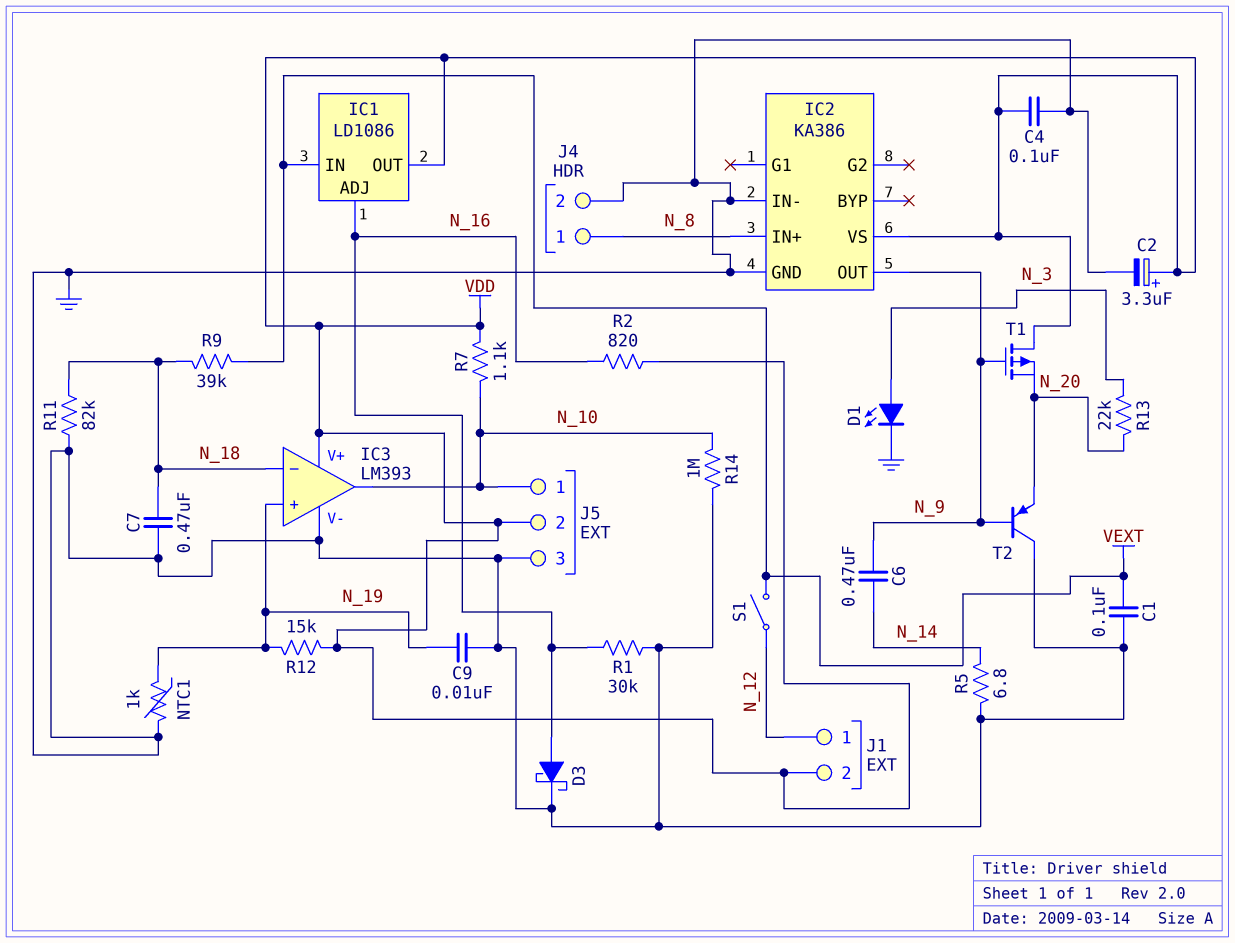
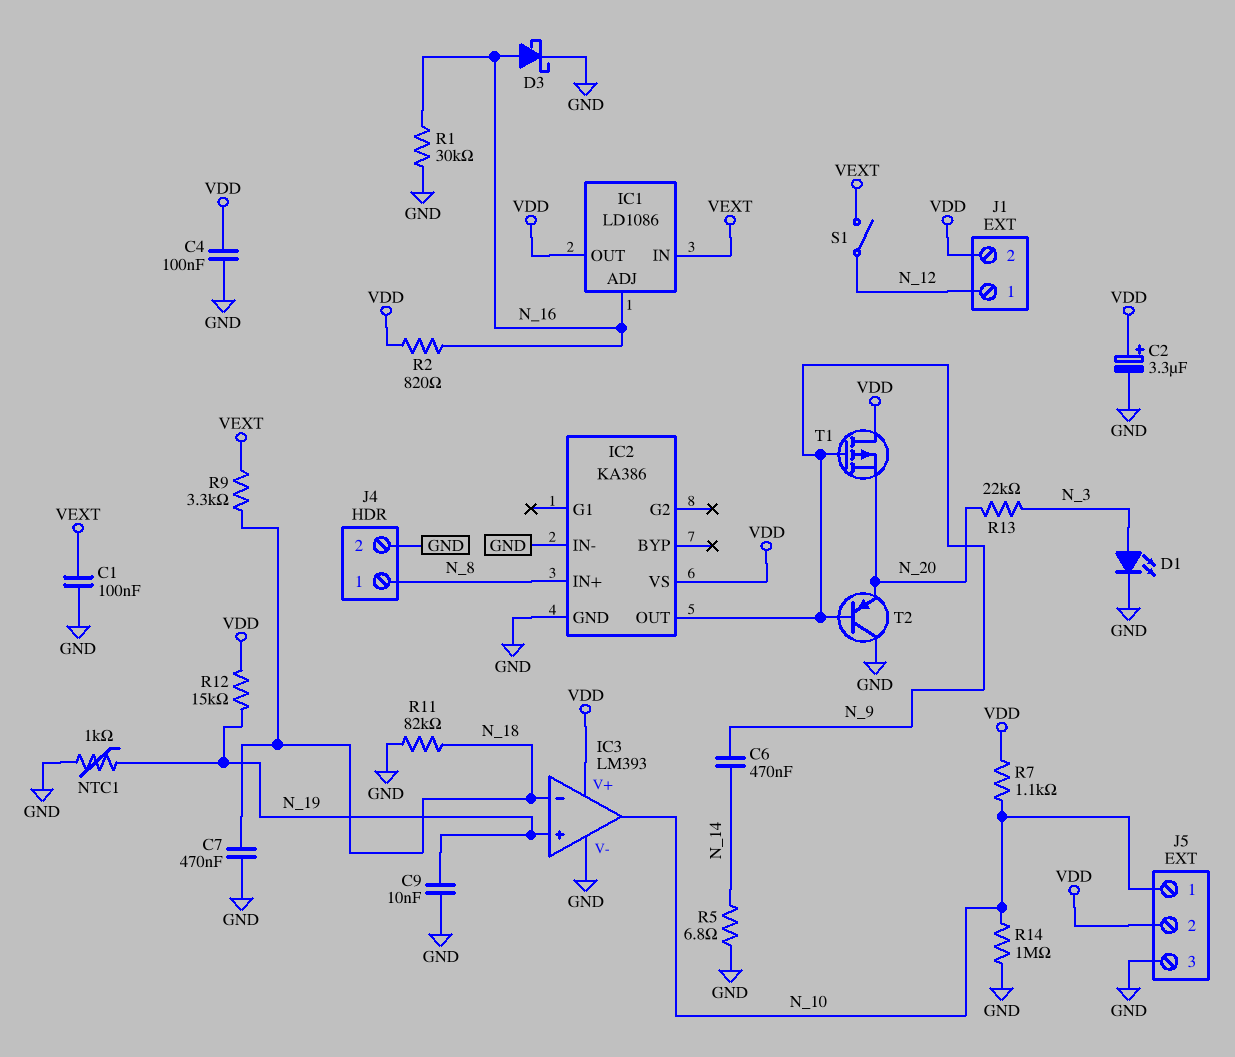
R9: 39k (N_18, VEXT) -> 3.3k (N_18, VEXT)

